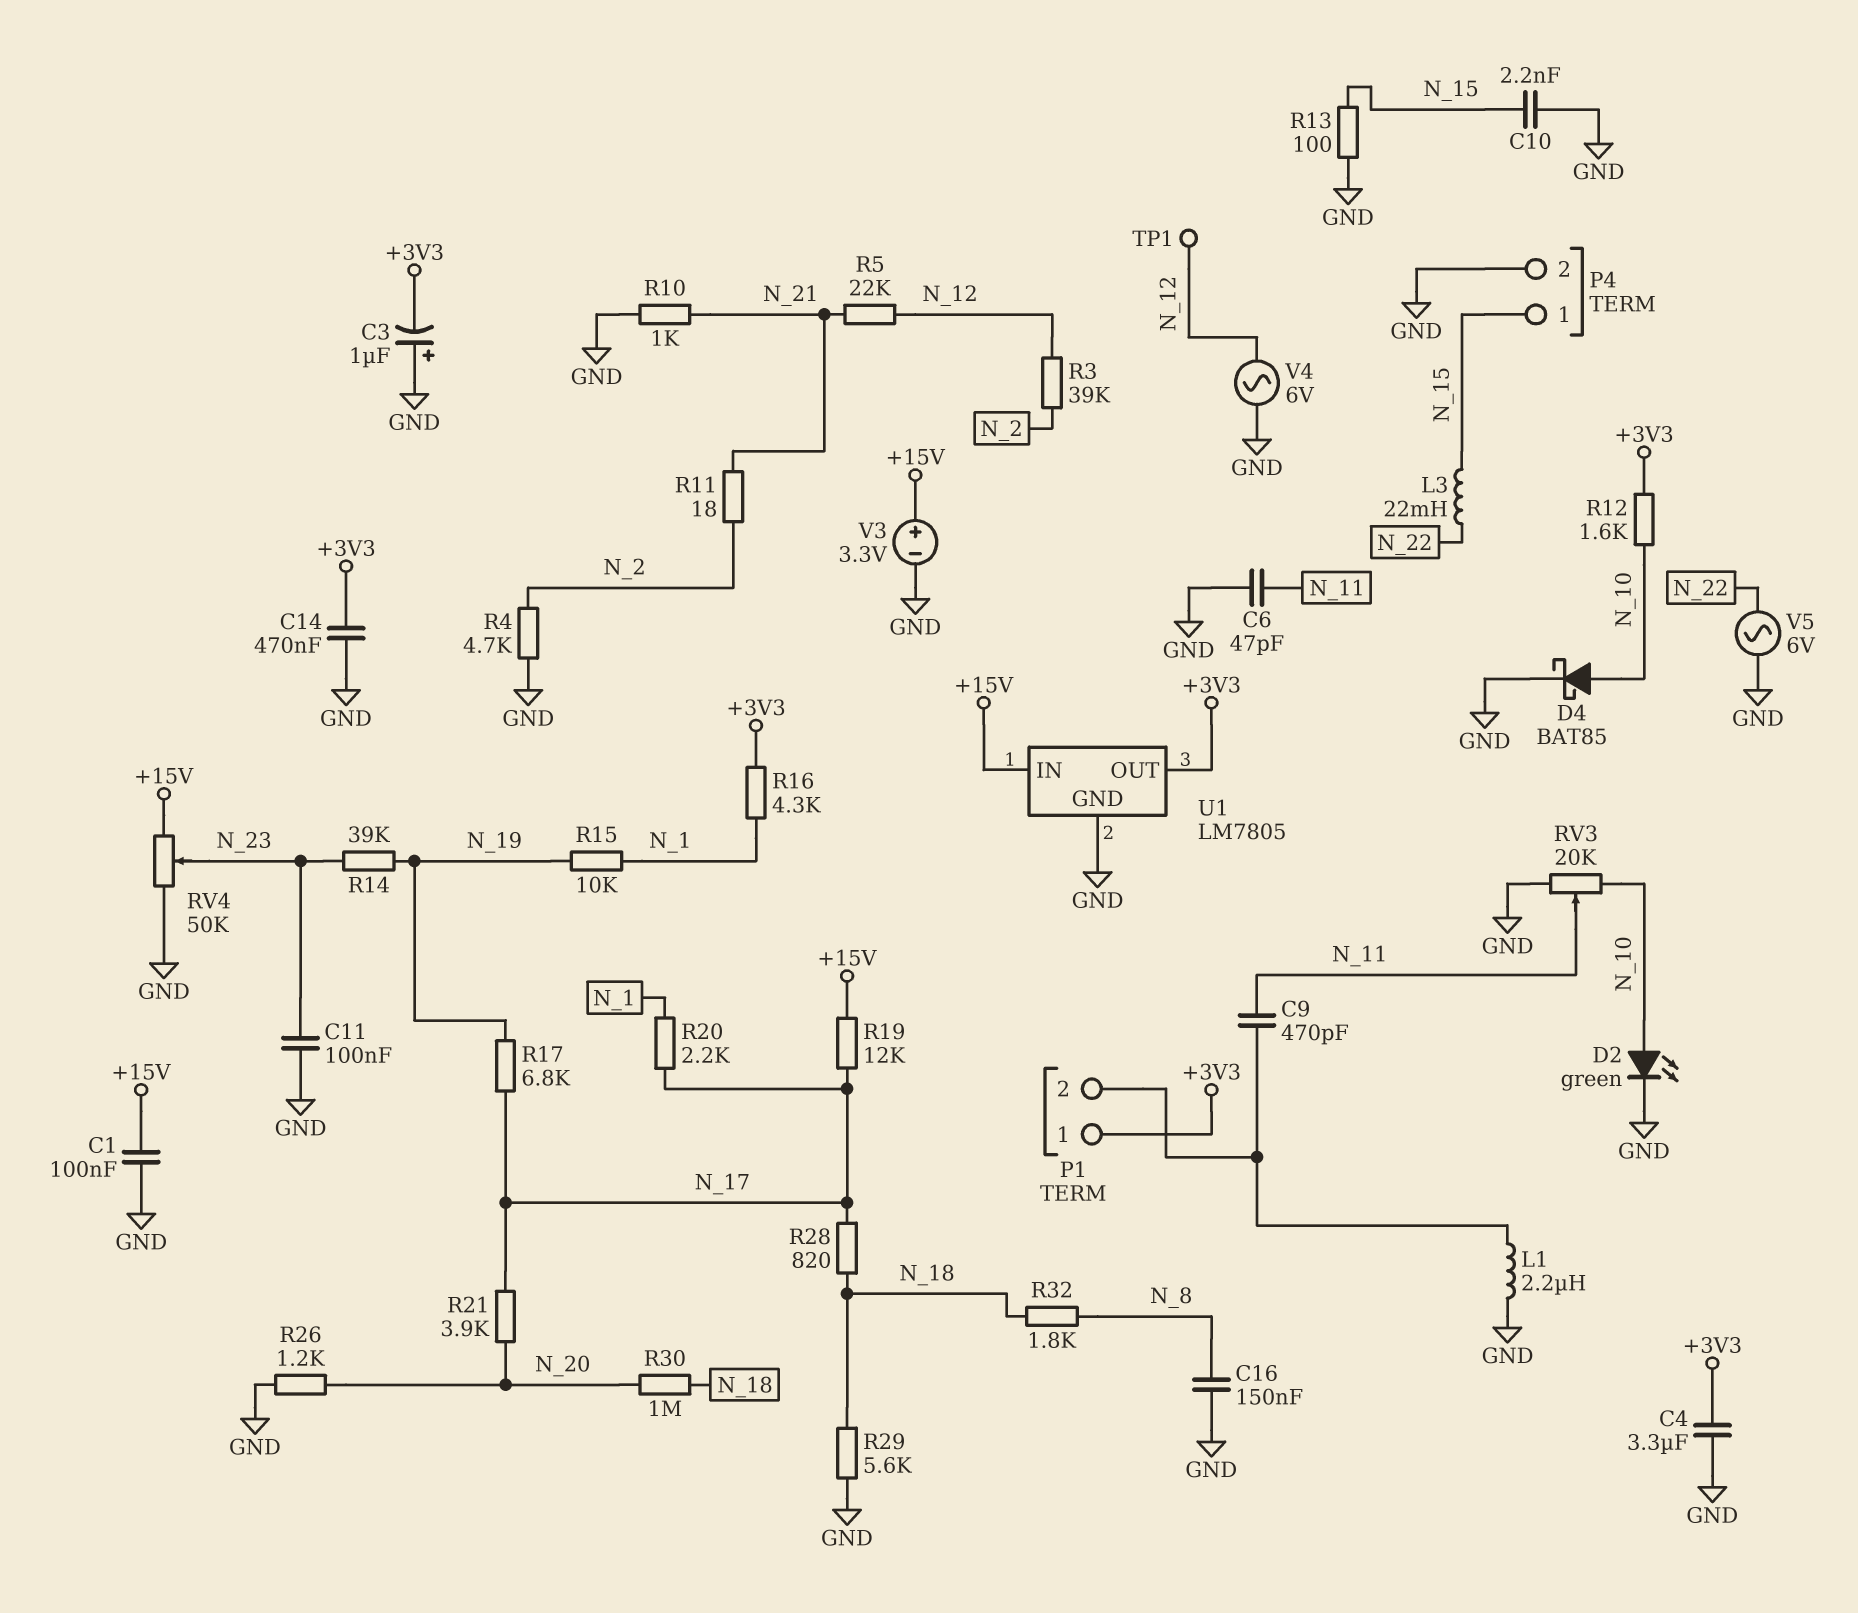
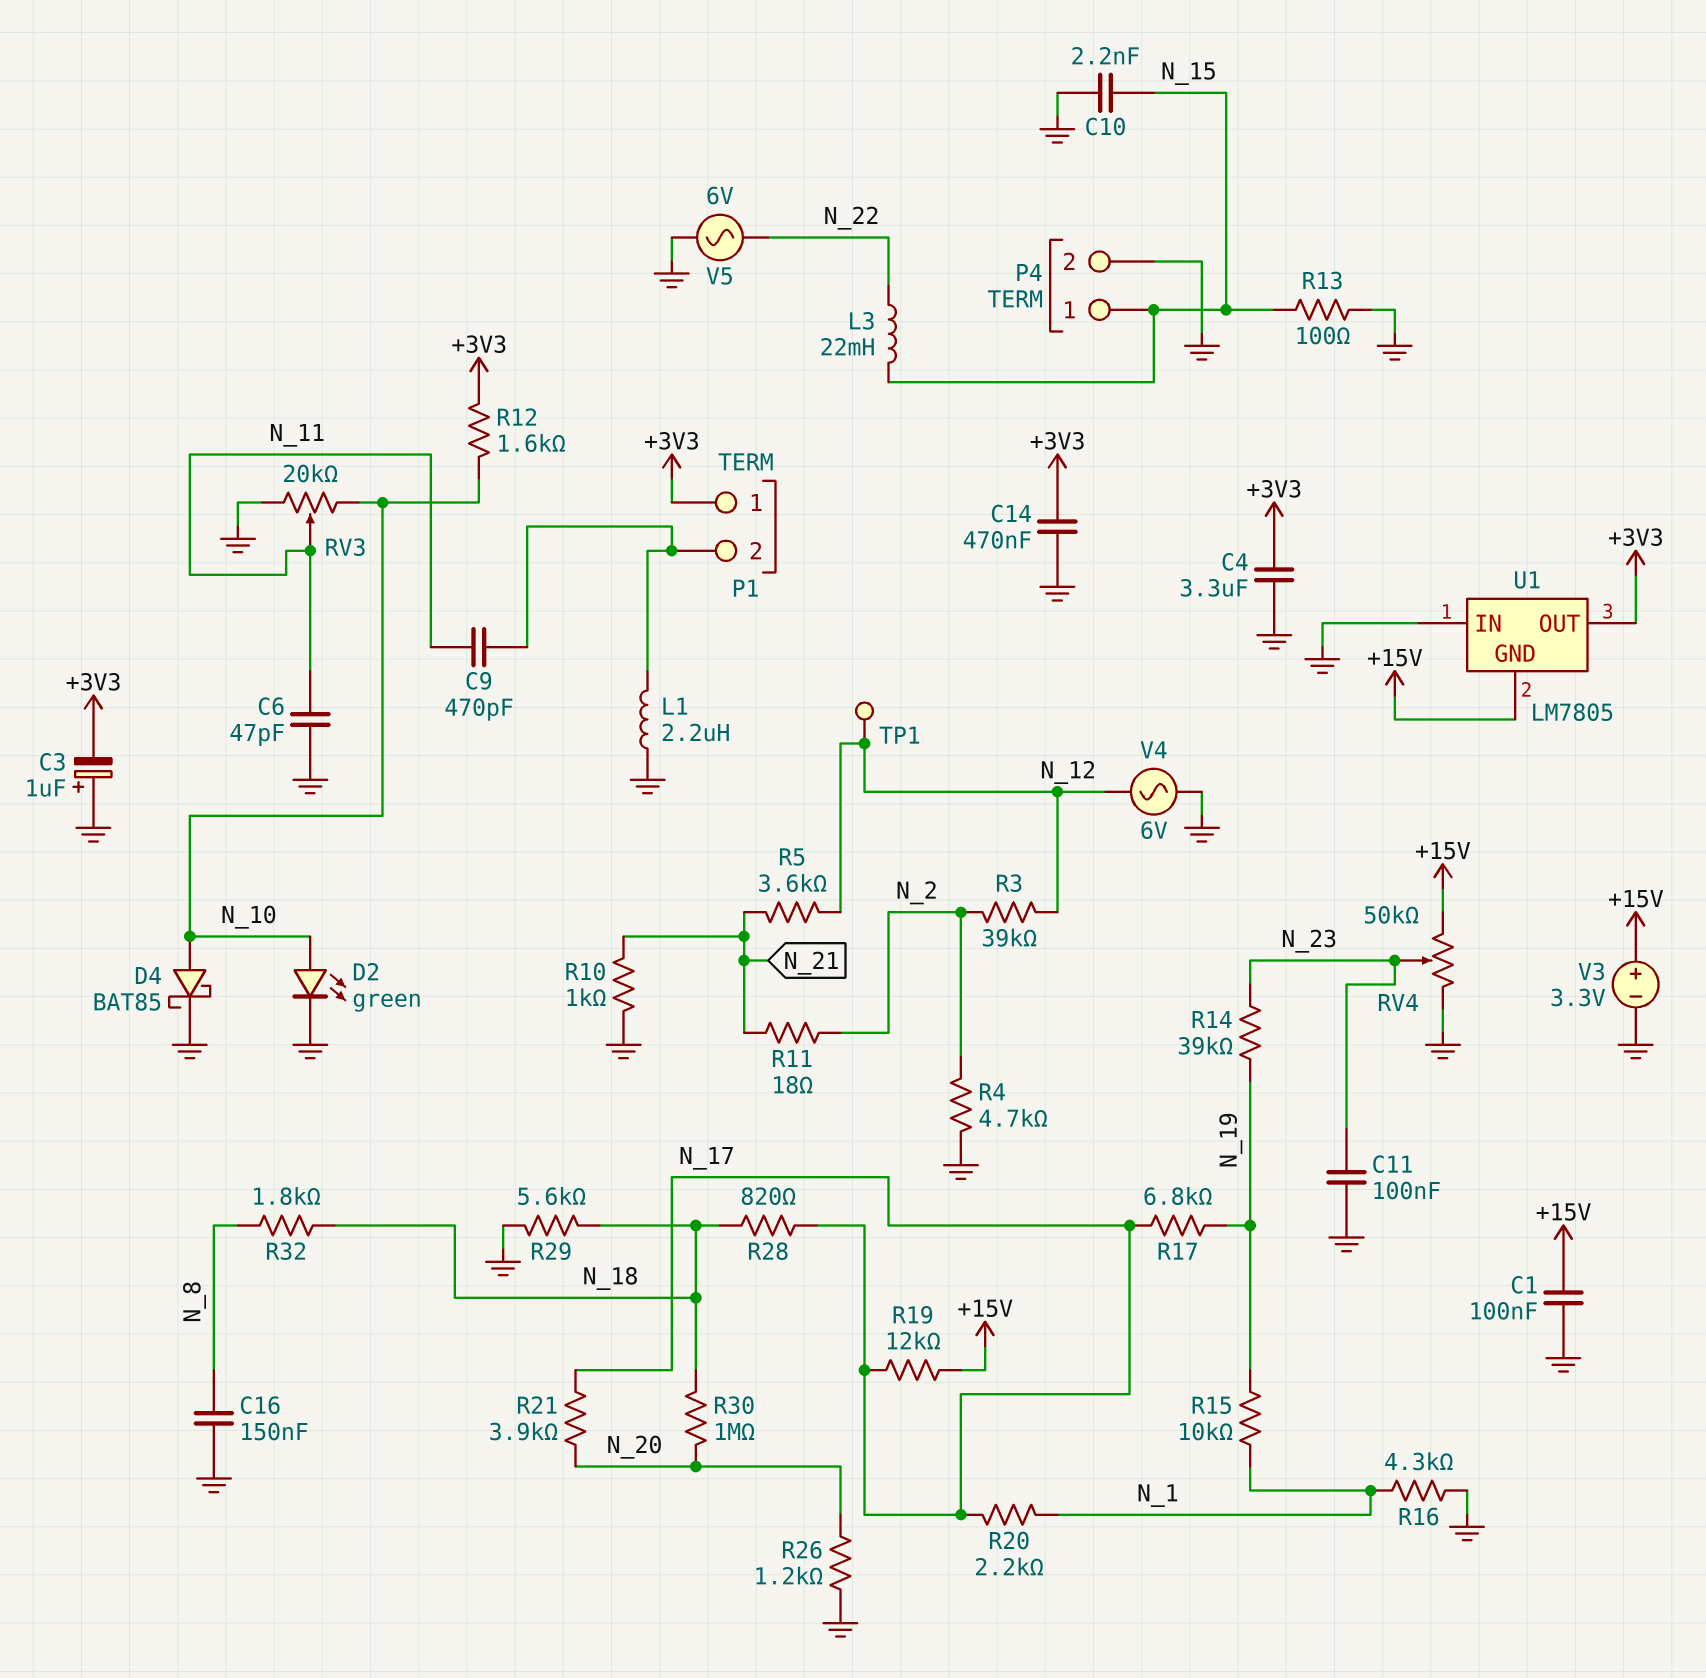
R5: 22k (N_12, N_21) -> 3.6k (N_12, N_21)
R16: 4.3k (+3V3, N_1) -> 4.3k (GND, N_1)
U1 pin GND: GND -> +15V
U1 pin IN: +15V -> GND

